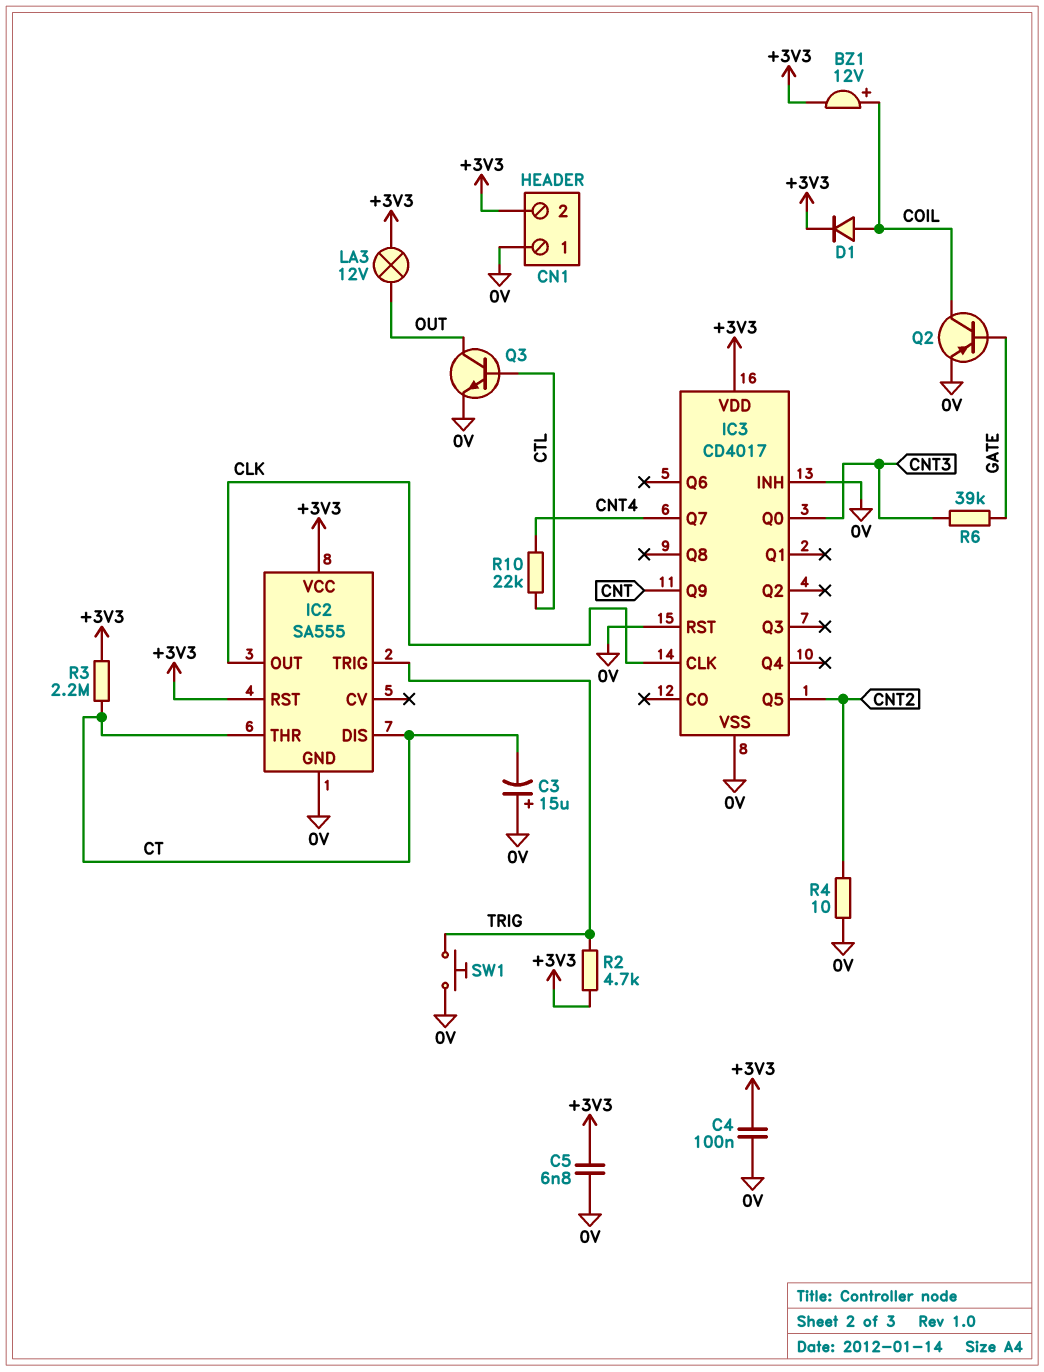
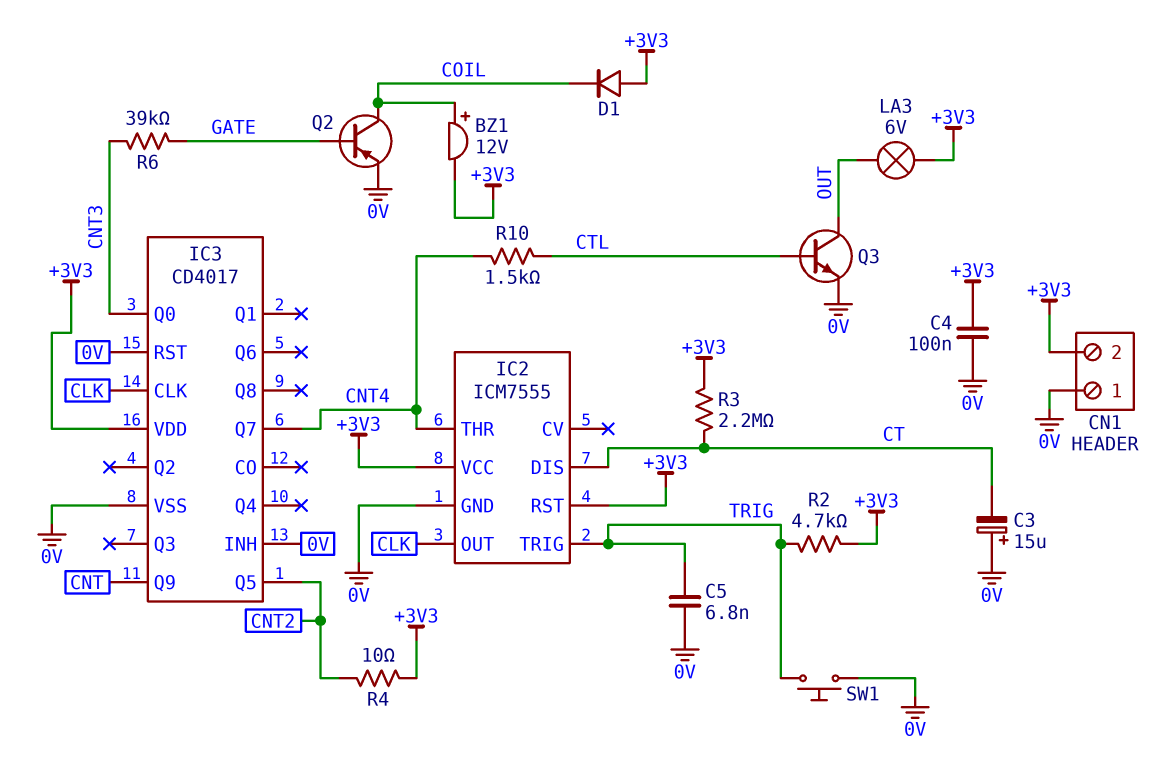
C5: 6.8nF (+3V3, 0V) -> 6.8nF (0V, TRIG)
D1: diode (A COIL, K +3V3) -> diode (A +3V3, K COIL)
IC2: SA555 -> ICM7555
IC2 pin THR: CT -> CNT4
LA3: lamp 12V (+3V3, OUT) -> lamp 6V (+3V3, OUT)
R4: 10 (0V, CNT2) -> 10 (+3V3, CNT2)
R10: 22k (CNT4, CTL) -> 1.5k (CNT4, CTL)

